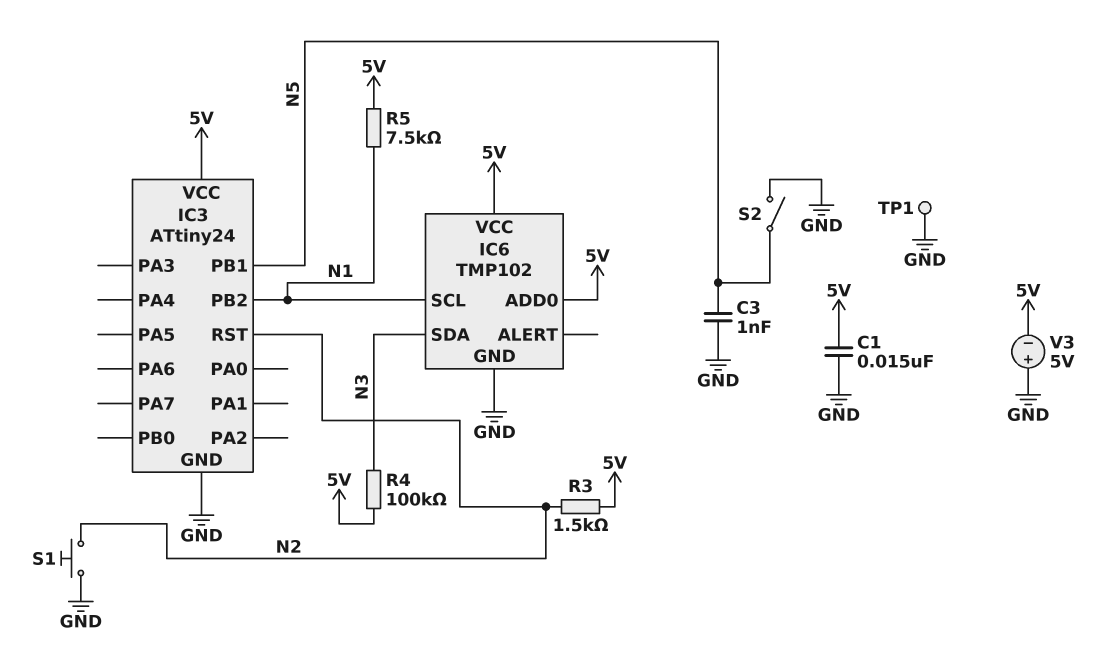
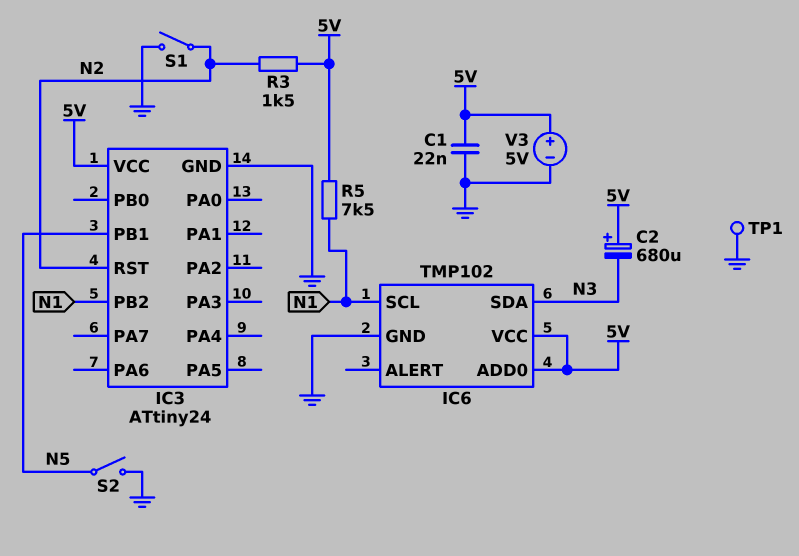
C1: 15nF (5V, GND) -> 22nF (5V, GND)
C2: none -> 680uF (plus 5V, minus N3)
C3: 1nF (GND, N5) -> none
R4: 100k (5V, N3) -> none
S1: button (GND, N2) -> switch (GND, N2)
V3: 5V (plus GND, minus 5V) -> 5V (plus 5V, minus GND)

